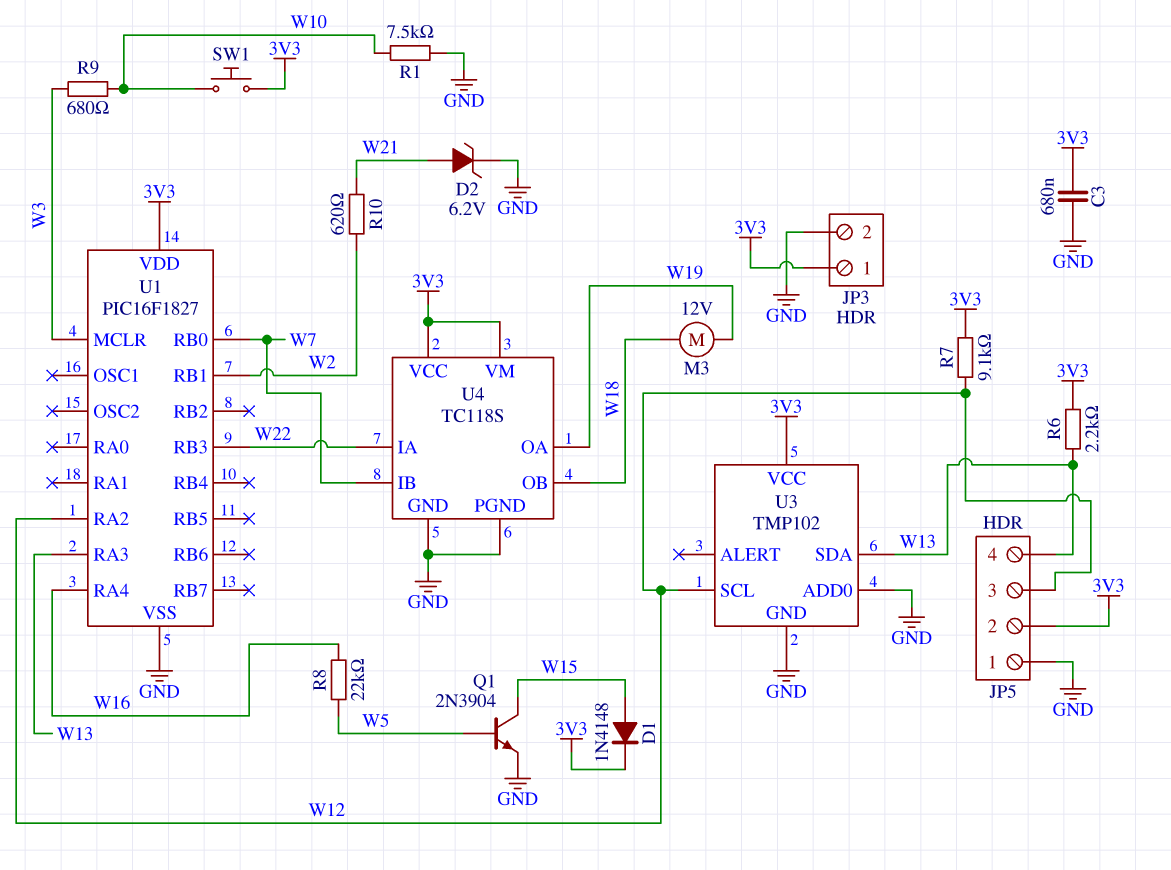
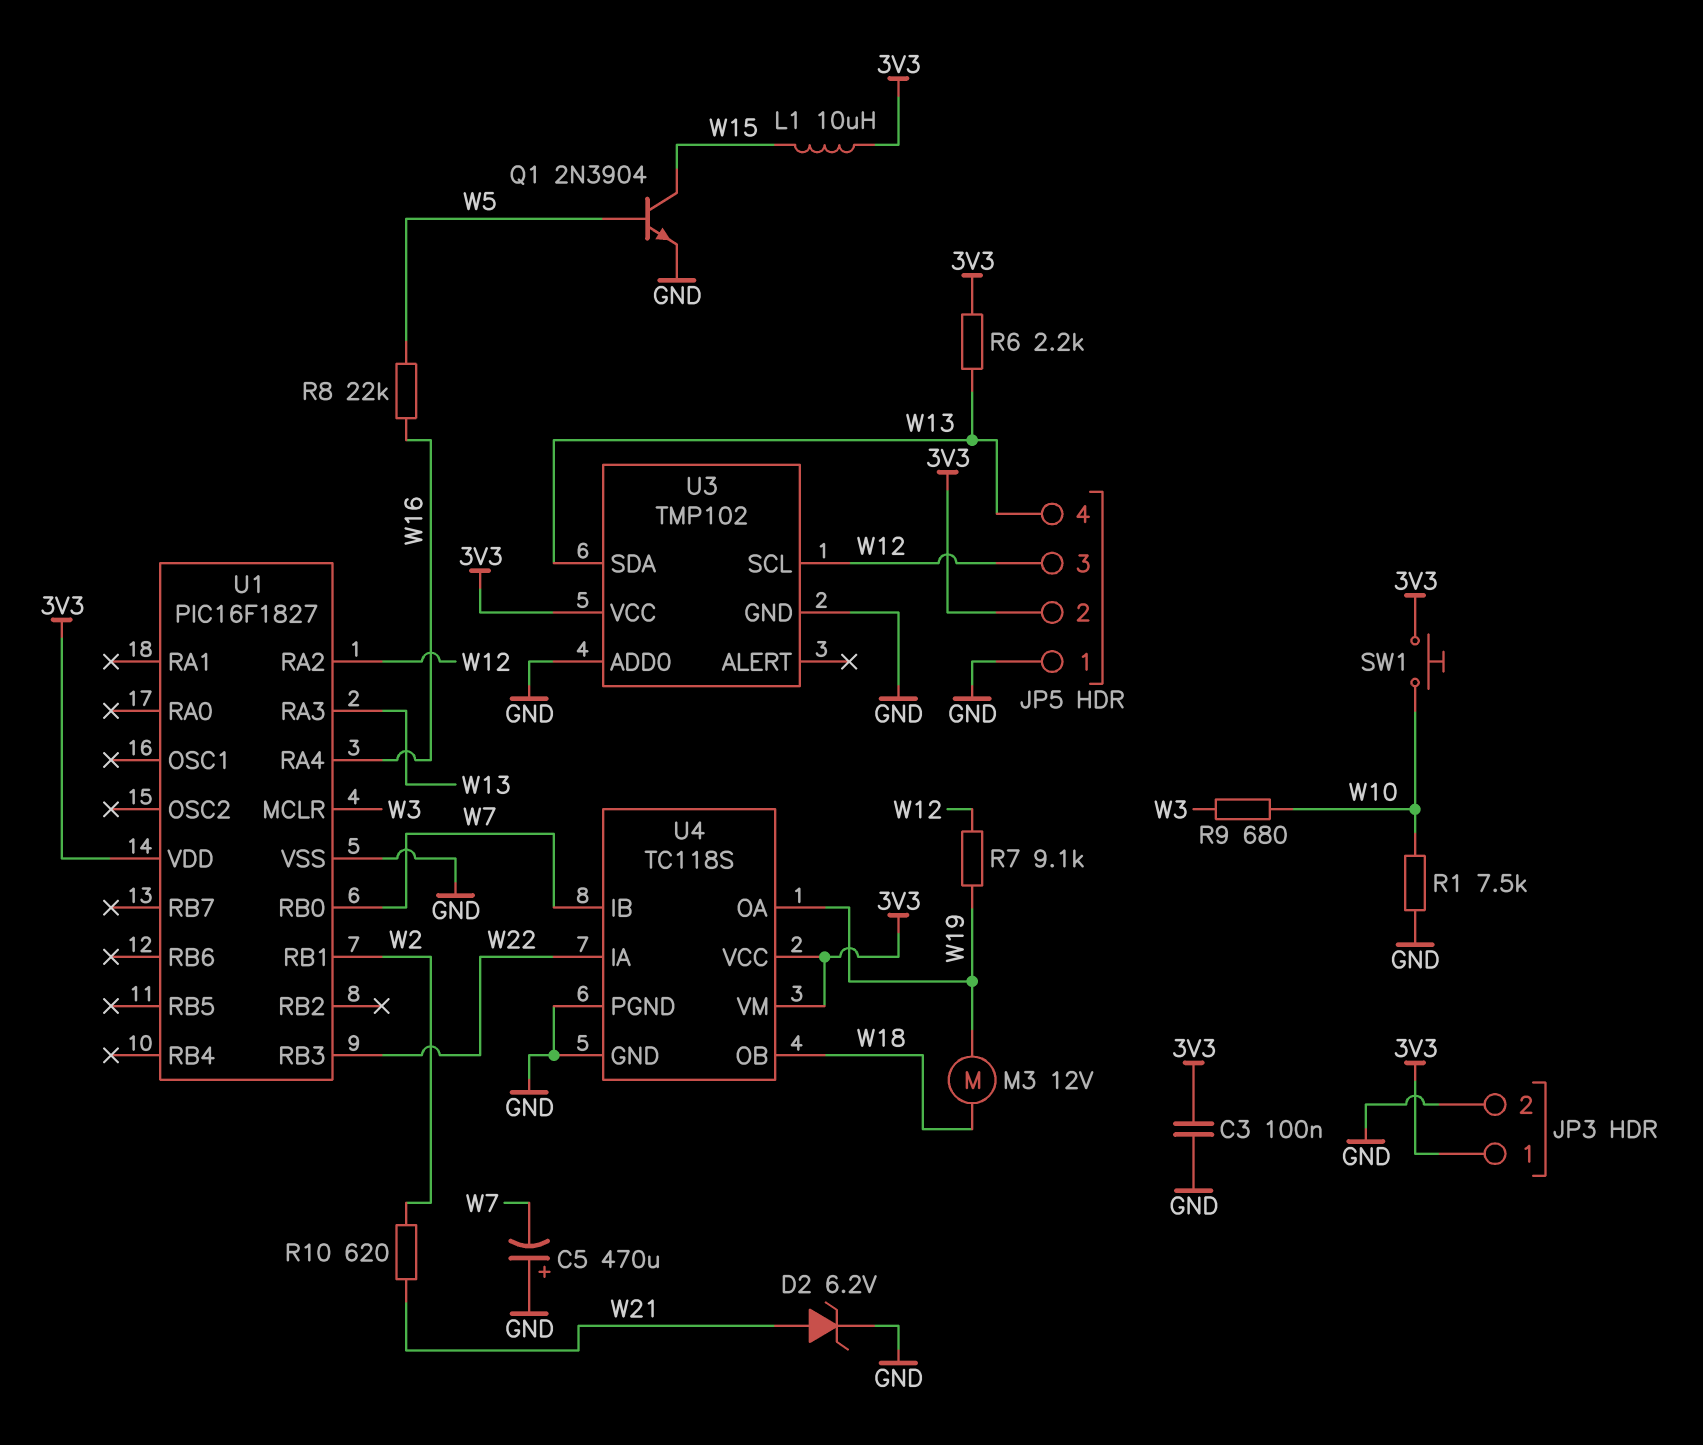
C3: 680nF (3V3, GND) -> 100nF (3V3, GND)
C5: none -> 470uF (plus GND, minus W7)
D1: diode 1N4148 (A W15, K 3V3) -> none
L1: none -> 10uH (3V3, W15)
R7: 9.1k (3V3, W12) -> 9.1k (W12, W19)

